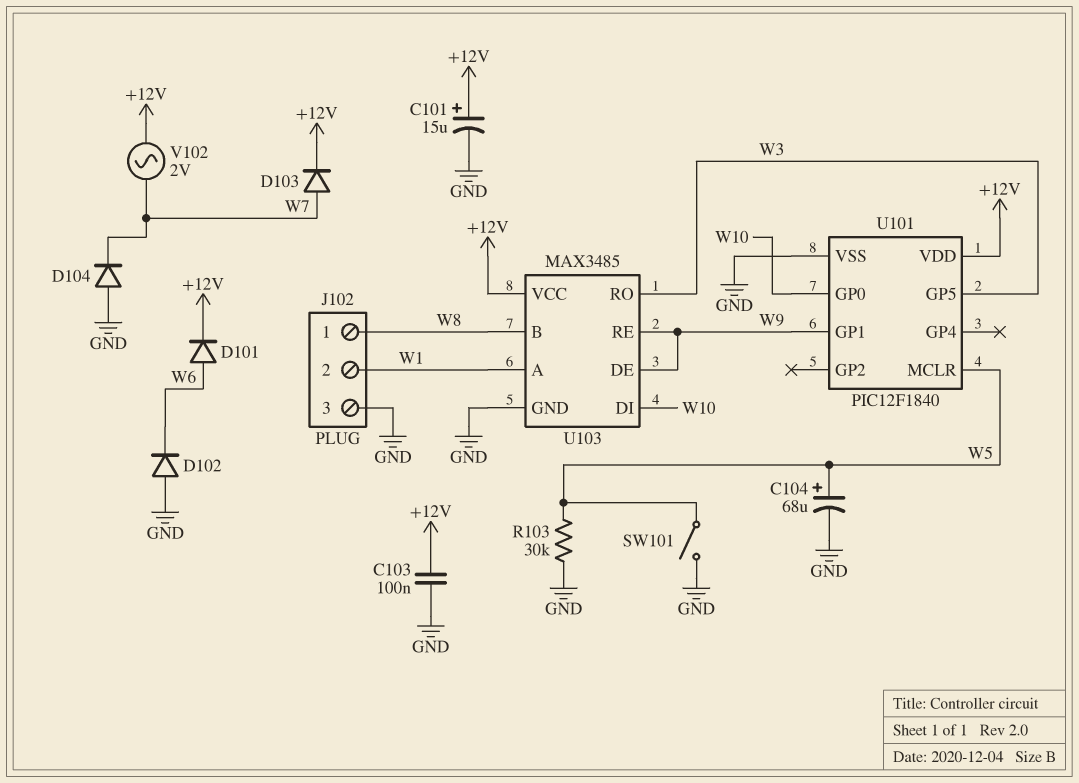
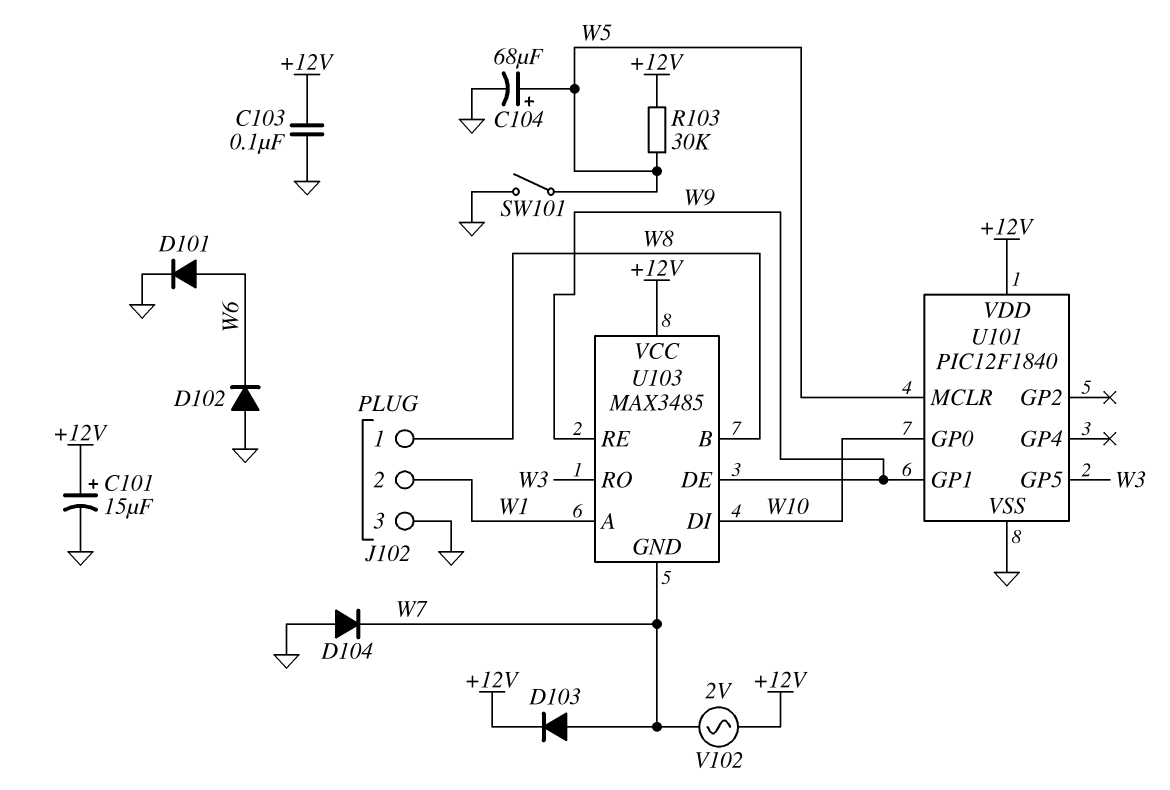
D101: diode (A W6, K +12V) -> diode (A W6, K GND)
R103: 30k (GND, W5) -> 30k (+12V, W5)
U103 pin GND: GND -> W7

